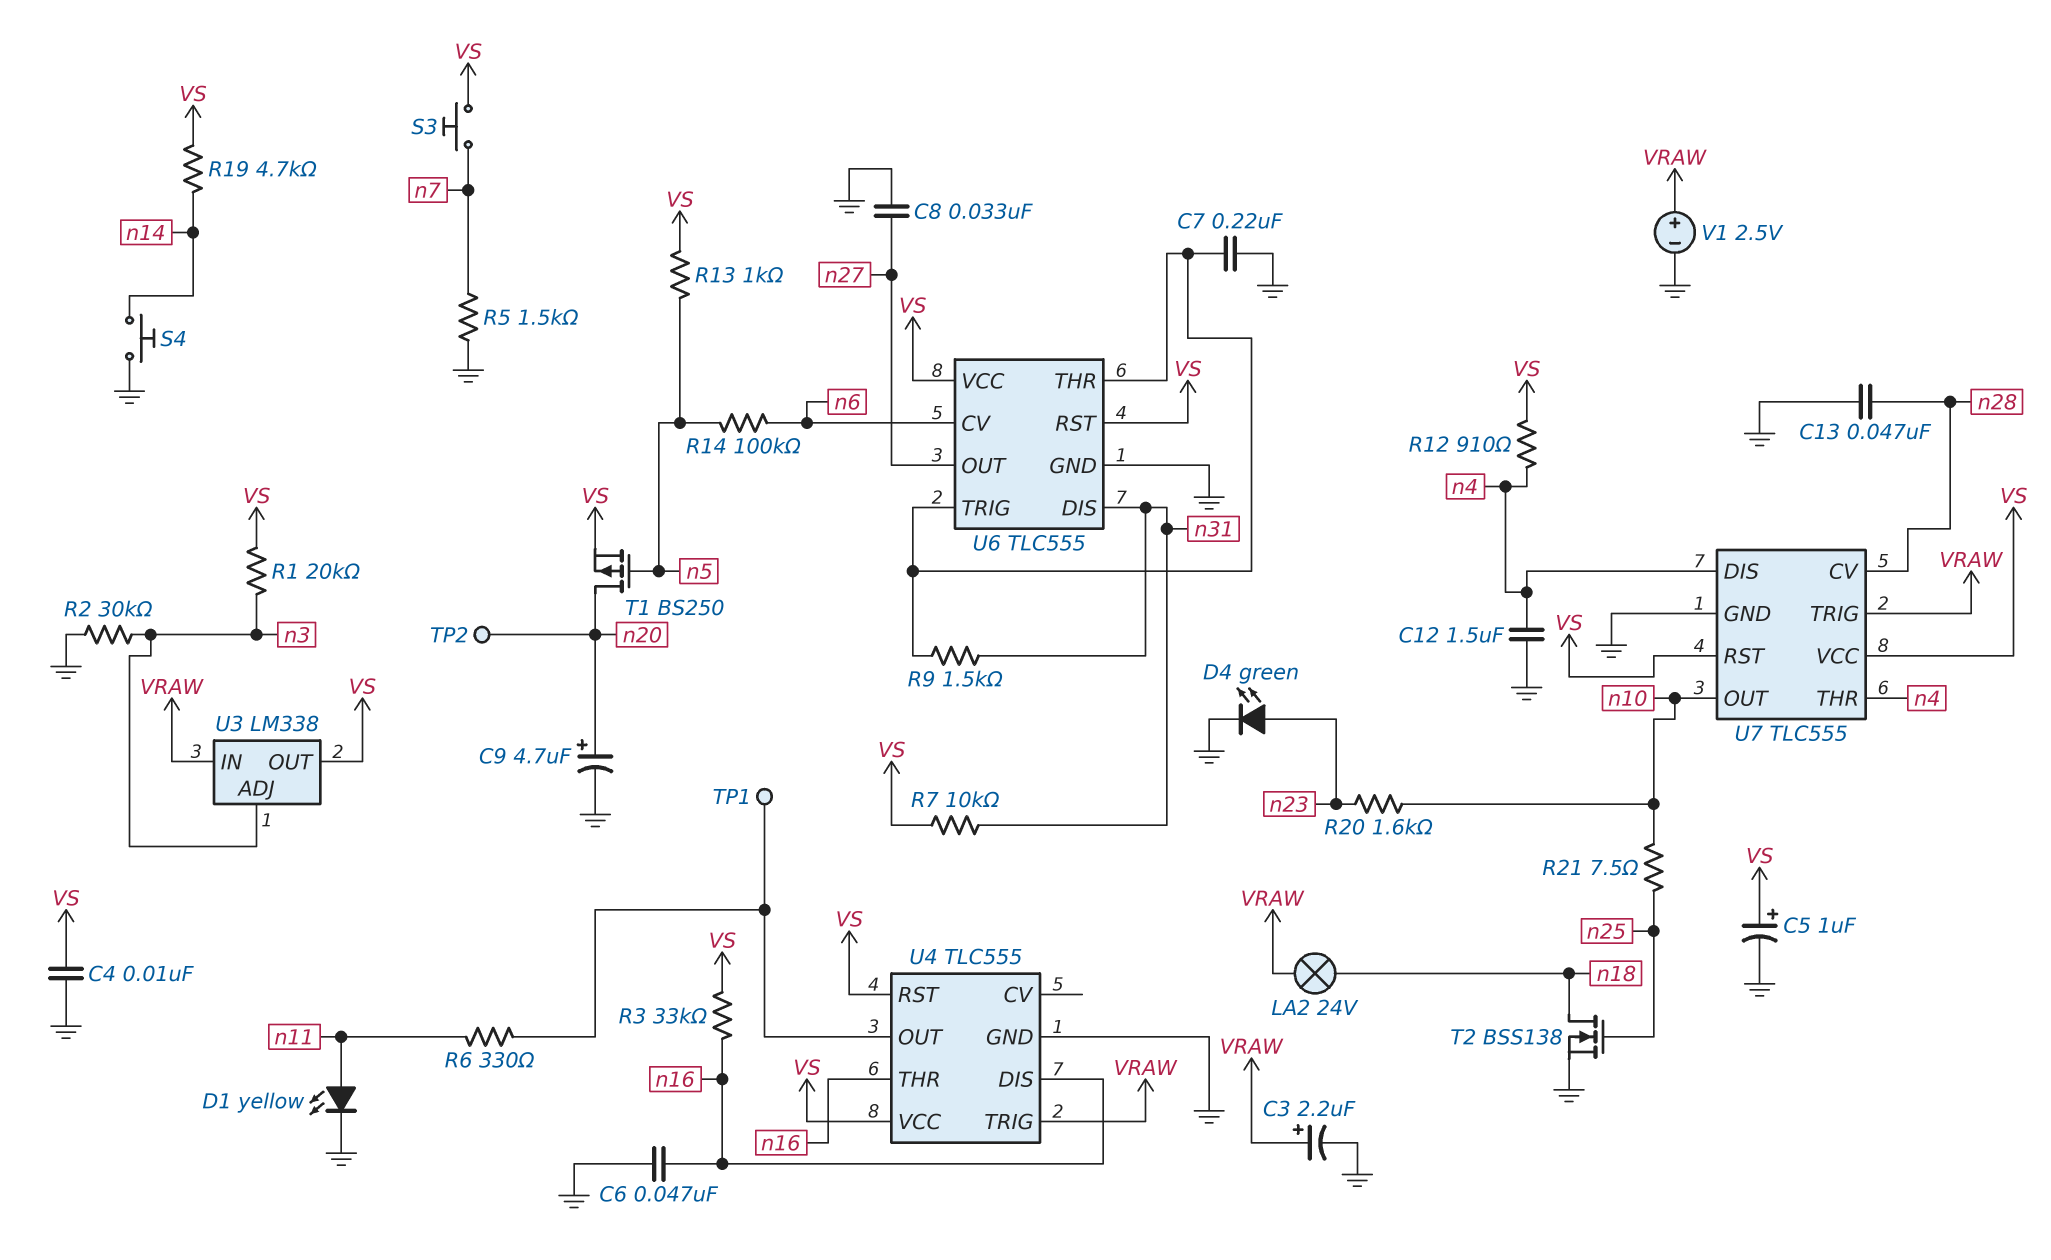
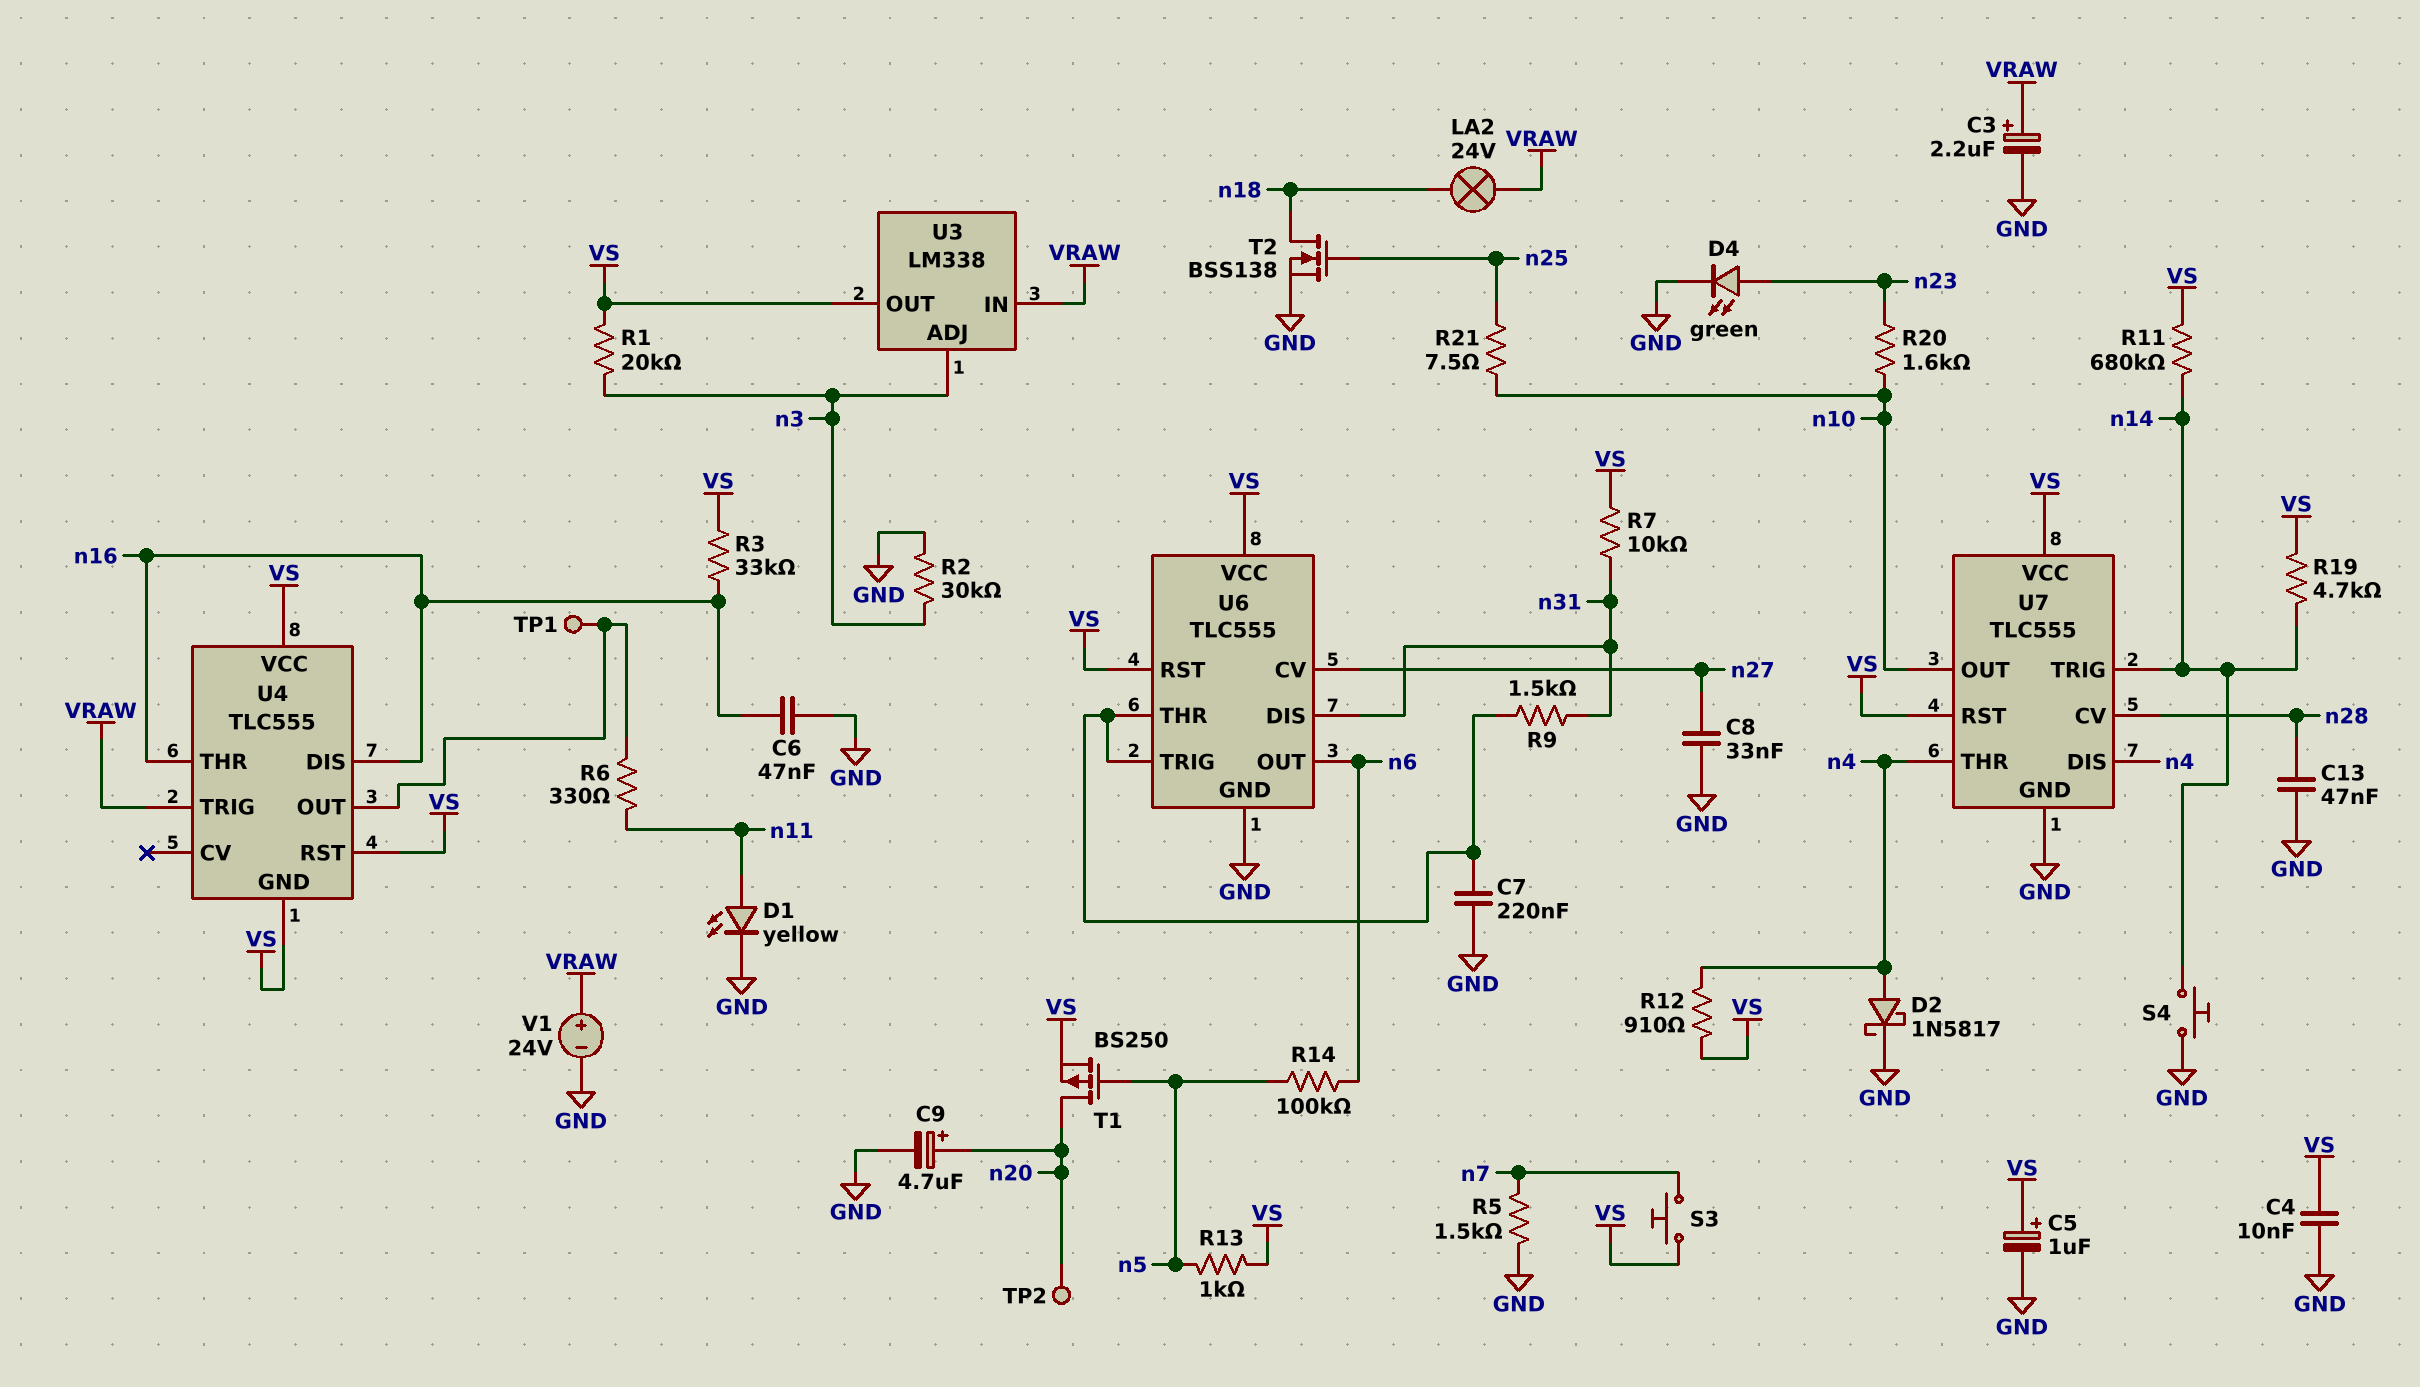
C12: 1.5uF (GND, n4) -> none
D2: none -> schottky 1N5817 (A n4, K GND)
R11: none -> 680k (VS, n14)
U4 pin GND: GND -> VS
U6 pin CV: n6 -> n27
U6 pin OUT: n27 -> n6
U7 pin TRIG: VRAW -> n14
V1: 2.5V (plus VRAW, minus GND) -> 24V (plus VRAW, minus GND)

